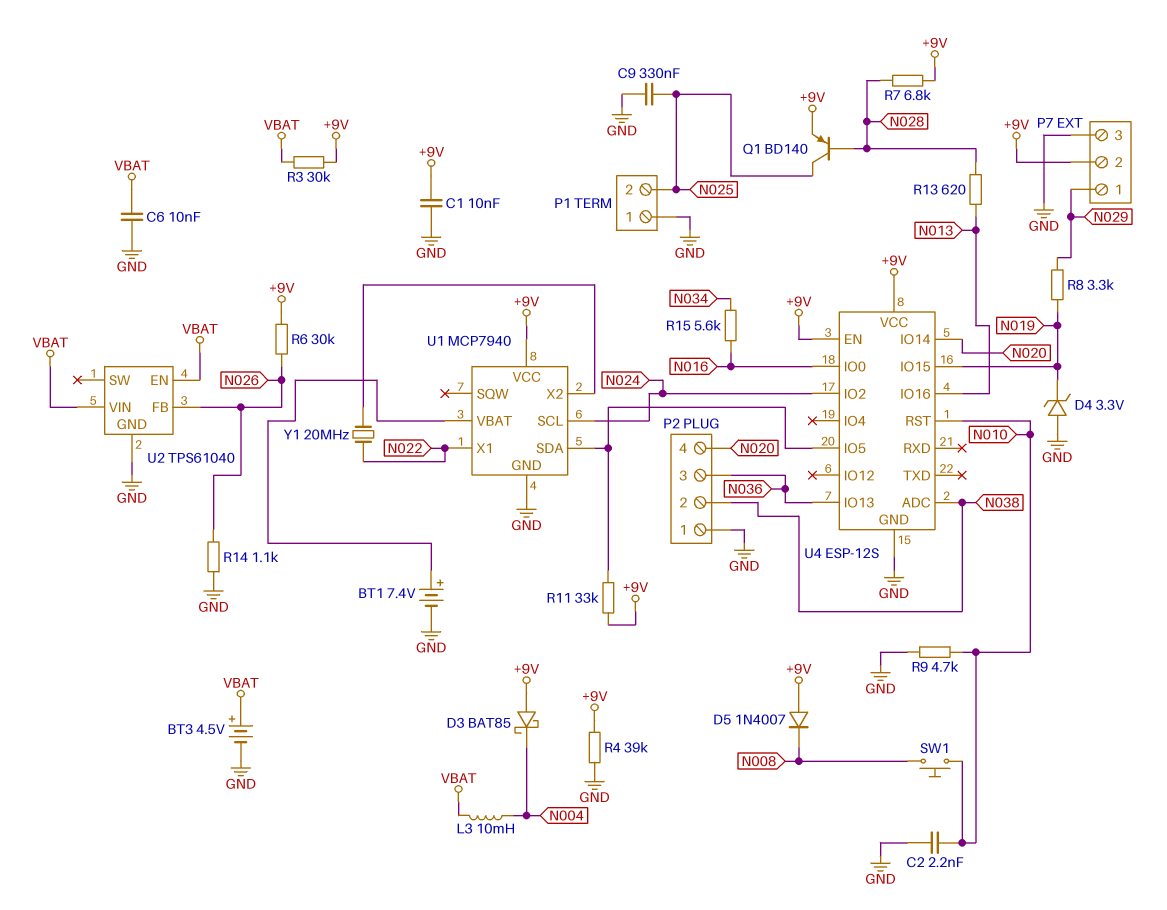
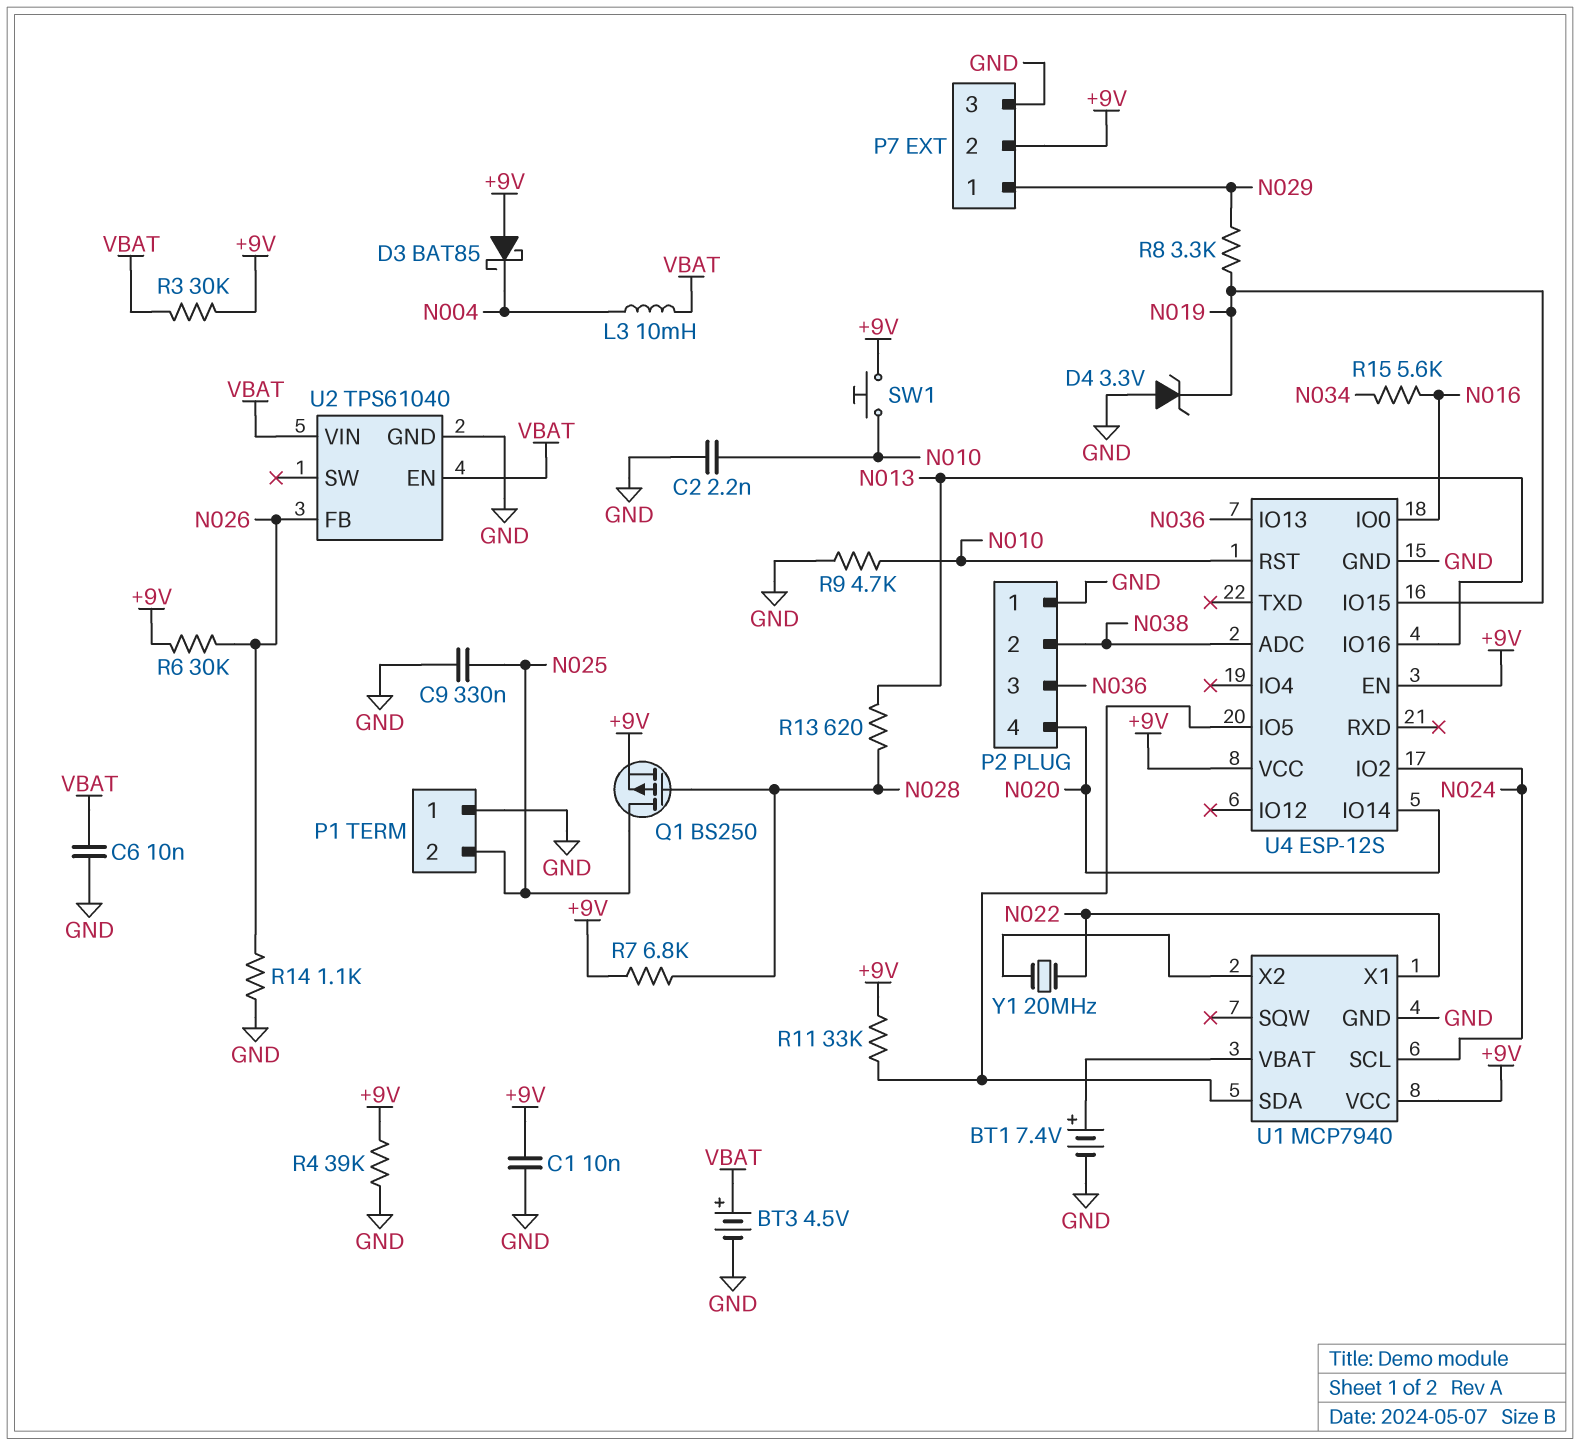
D5: diode 1N4007 (A +9V, K N008) -> none
Q1: PNP BD140 (B N028, C N025, E +9V) -> PMOS BS250 (G N028, D N025, S +9V)
SW1: button (N008, N010) -> button (+9V, N010)

